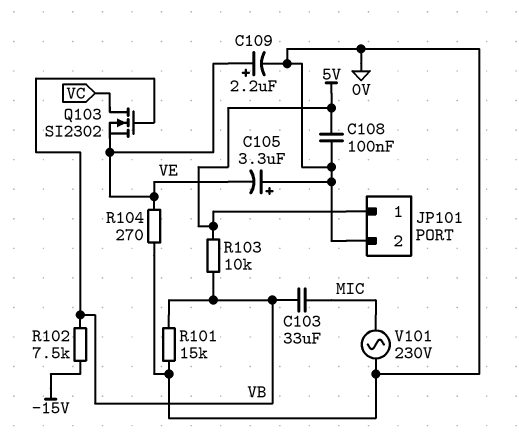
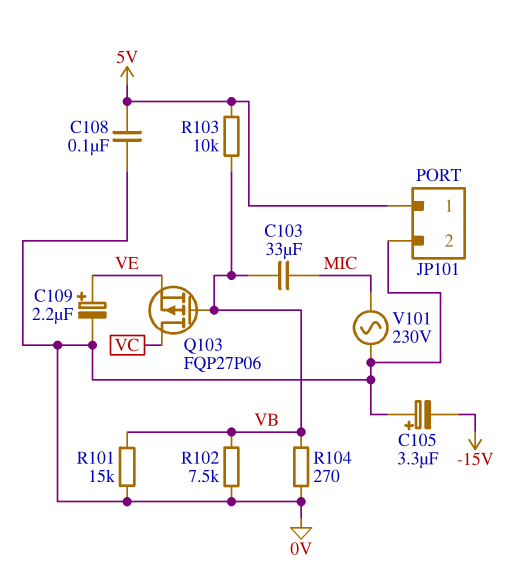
C105: 3.3uF (plus 0V, minus VE) -> 3.3uF (plus 0V, minus -15V)
Q103: NMOS SI2302 (G VB, D VC, S VE) -> PMOS FQP27P06 (G VB, D VC, S VE)
R102: 7.5k (-15V, VB) -> 7.5k (0V, VB)
R104: 270 (0V, VE) -> 270 (0V, VB)

